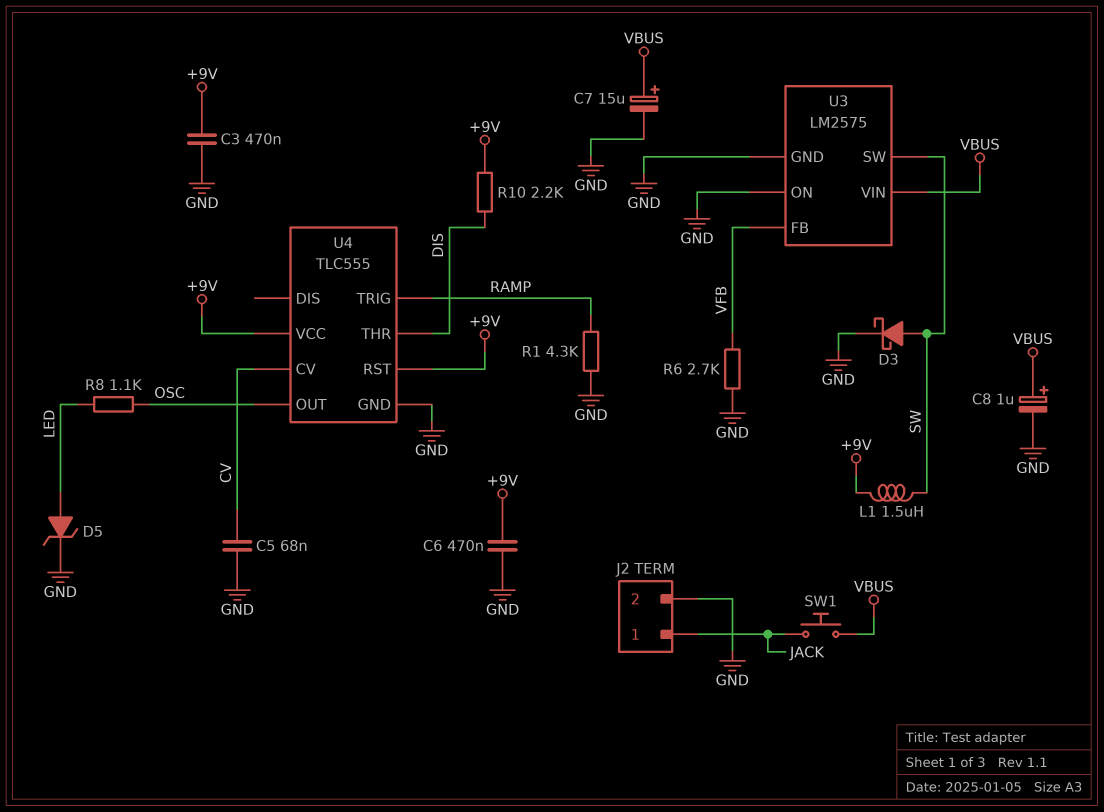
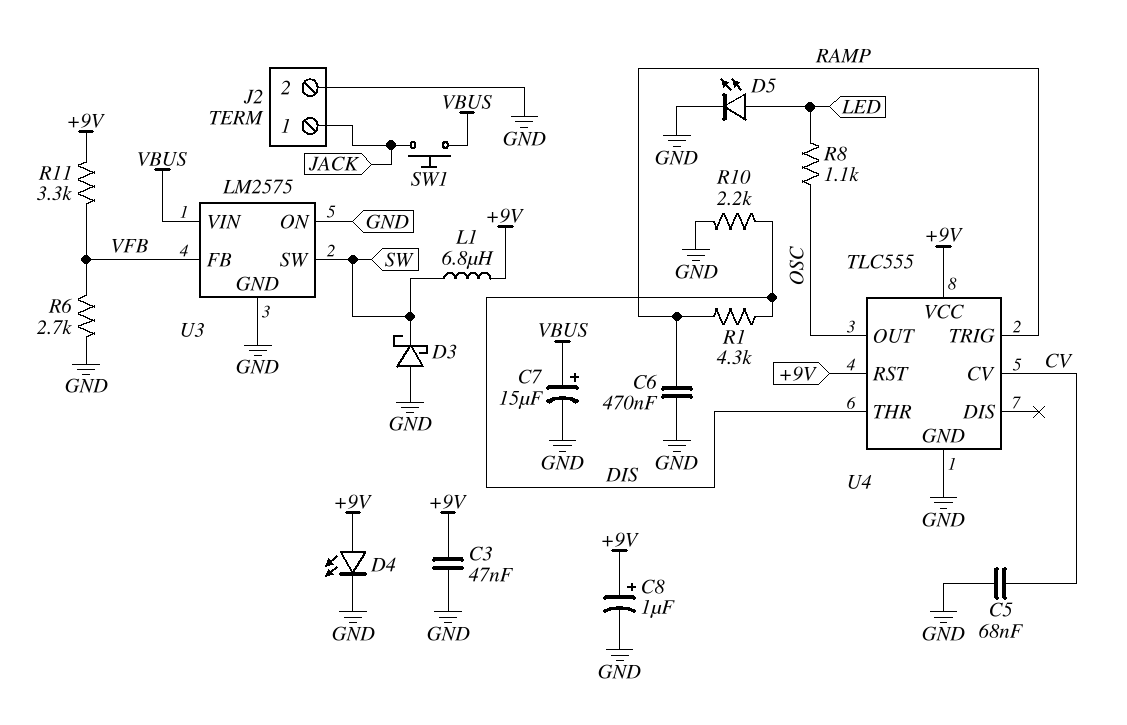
C3: 470nF (+9V, GND) -> 47nF (+9V, GND)
C6: 470nF (+9V, GND) -> 470nF (GND, RAMP)
C8: 1uF (plus VBUS, minus GND) -> 1uF (plus +9V, minus GND)
D3: schottky (A SW, K GND) -> schottky (A GND, K SW)
D4: none -> LED (A +9V, K GND)
D5: zener (A LED, K GND) -> LED (A LED, K GND)
L1: 1.5uH (+9V, SW) -> 6.8uH (+9V, SW)
R1: 4.3k (GND, RAMP) -> 4.3k (DIS, RAMP)
R10: 2.2k (+9V, DIS) -> 2.2k (DIS, GND)
R11: none -> 3.3k (+9V, VFB)

